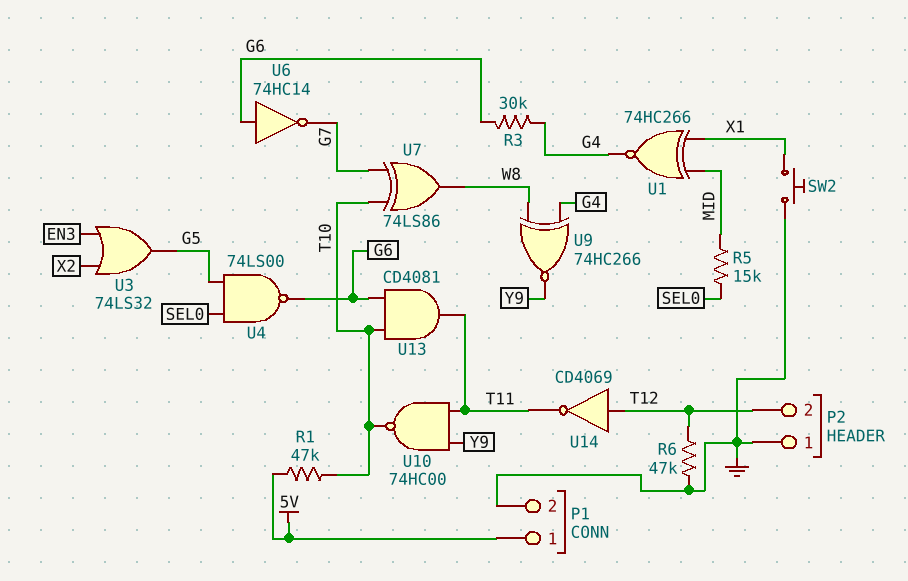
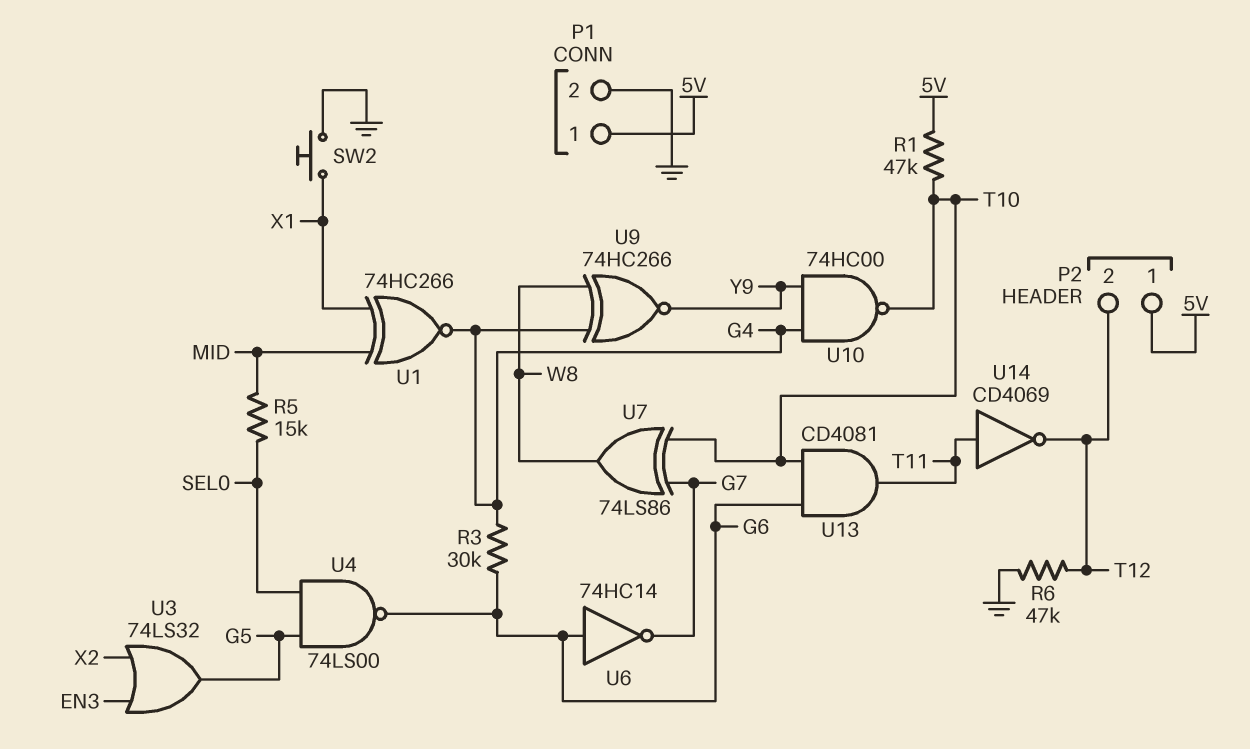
P2 pin 1: GND -> 5V
U10: NAND 74HC00 (in T11, in Y9, out T10) -> NAND 74HC00 (in G4, in Y9, out T10)
U14: NOT CD4069 (in T12, out T11) -> NOT CD4069 (in T11, out T12)

